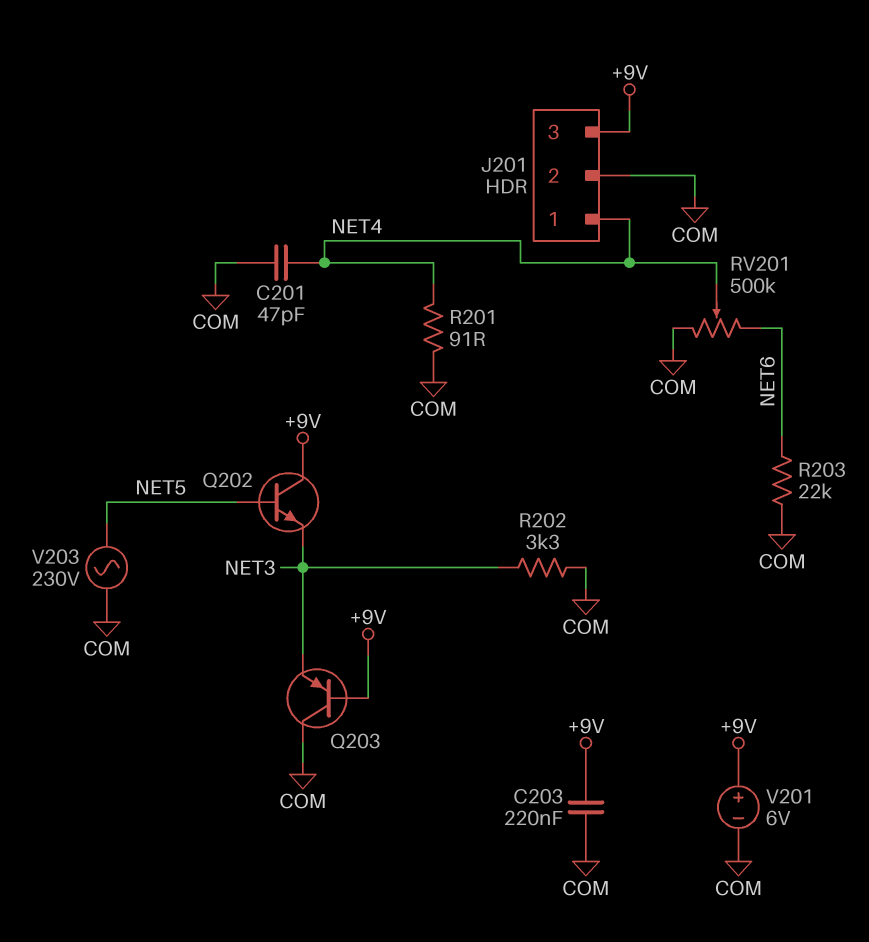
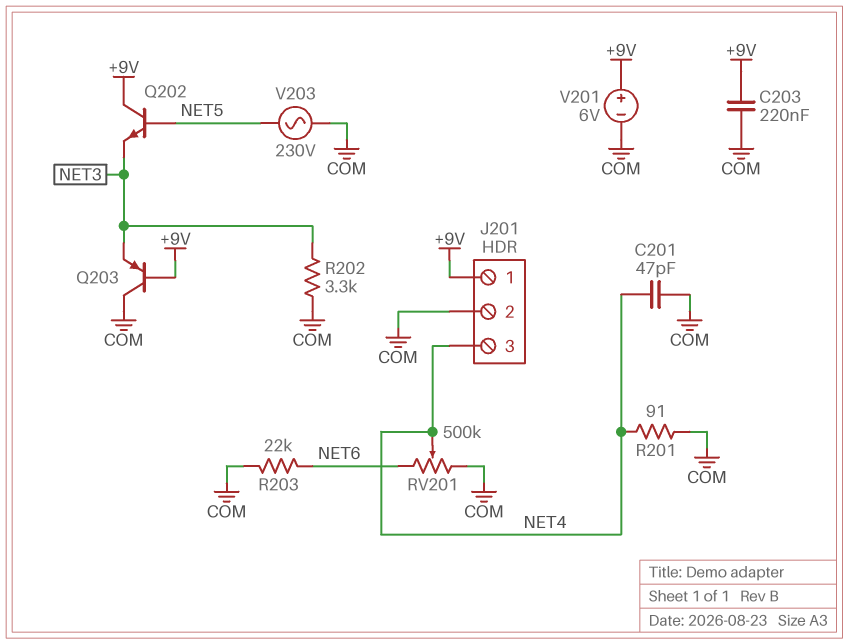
J201 pin 1: NET4 -> +9V
J201 pin 3: +9V -> NET4

